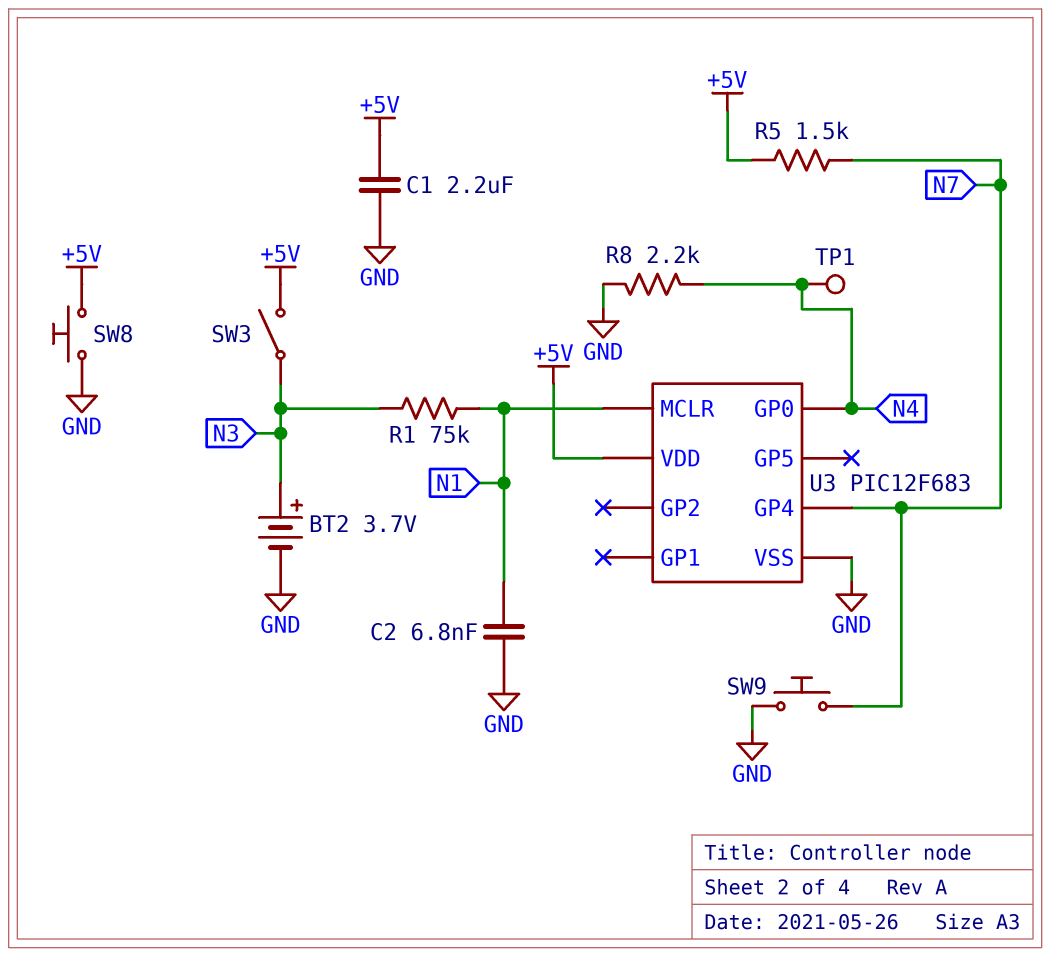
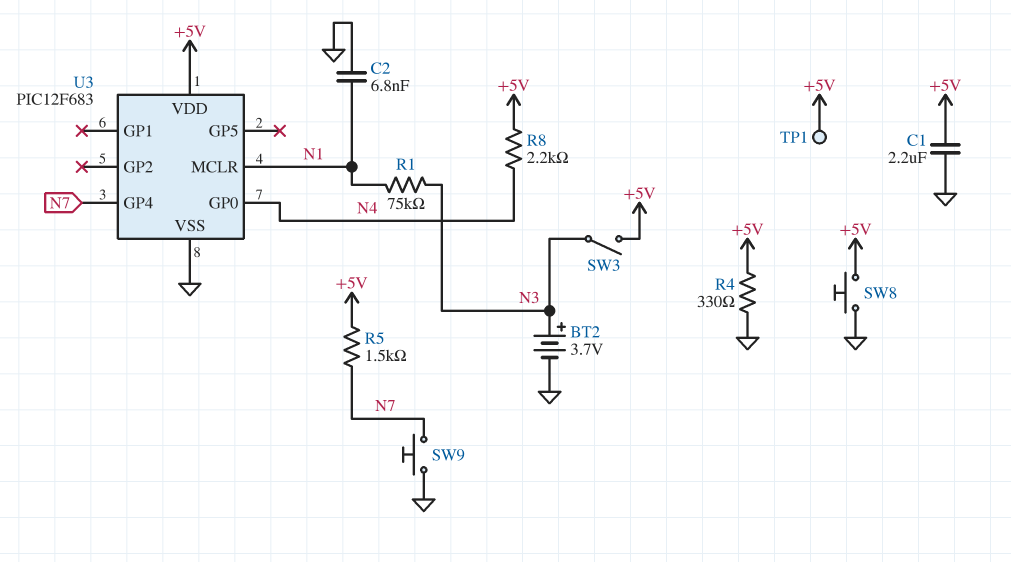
R4: none -> 330 (+5V, GND)
R8: 2.2k (GND, N4) -> 2.2k (+5V, N4)
TP1: test point (N4) -> test point (+5V)

